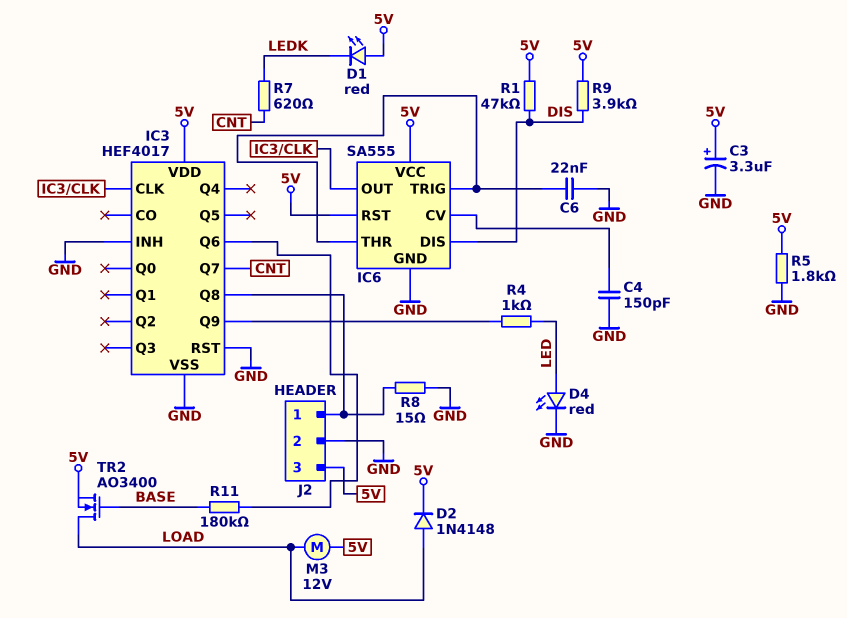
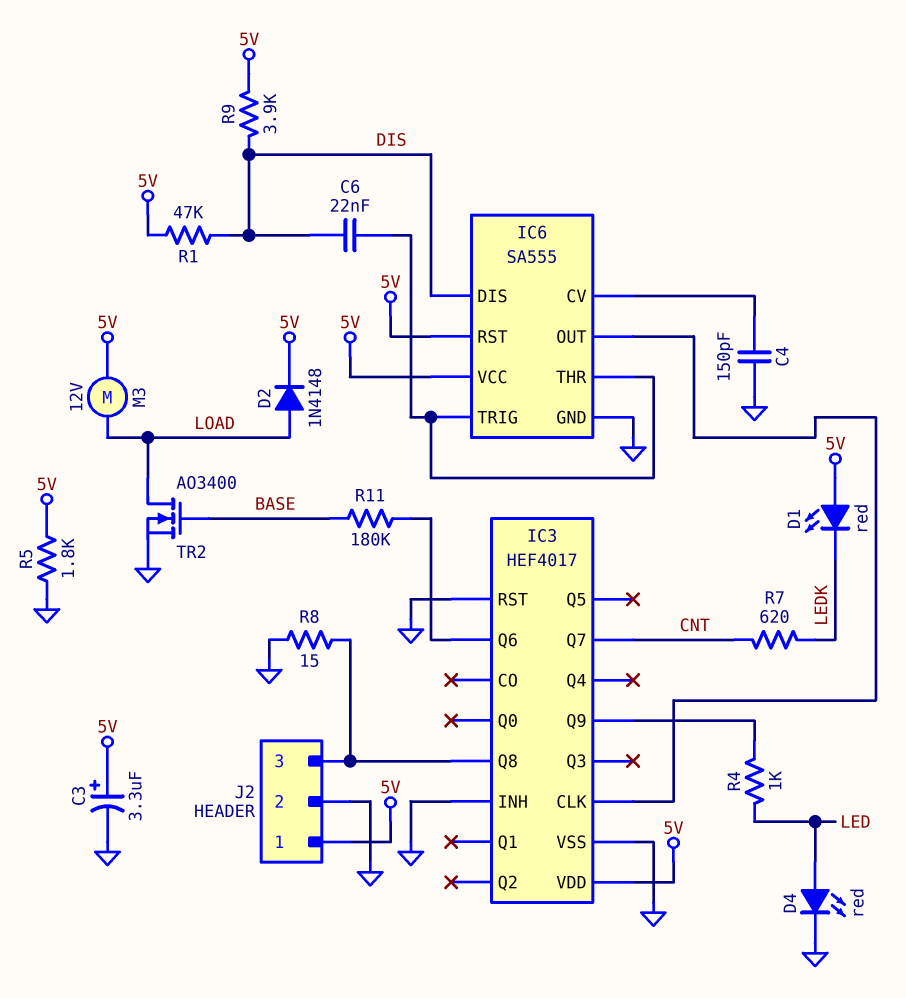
C6: 22nF (GND, IC6/THR) -> 22nF (DIS, IC6/THR)
J2 pin 1: IC3/Q8 -> 5V
J2 pin 3: 5V -> IC3/Q8
TR2: NMOS AO3400 (G BASE, D LOAD, S 5V) -> NMOS AO3400 (G BASE, D LOAD, S GND)

